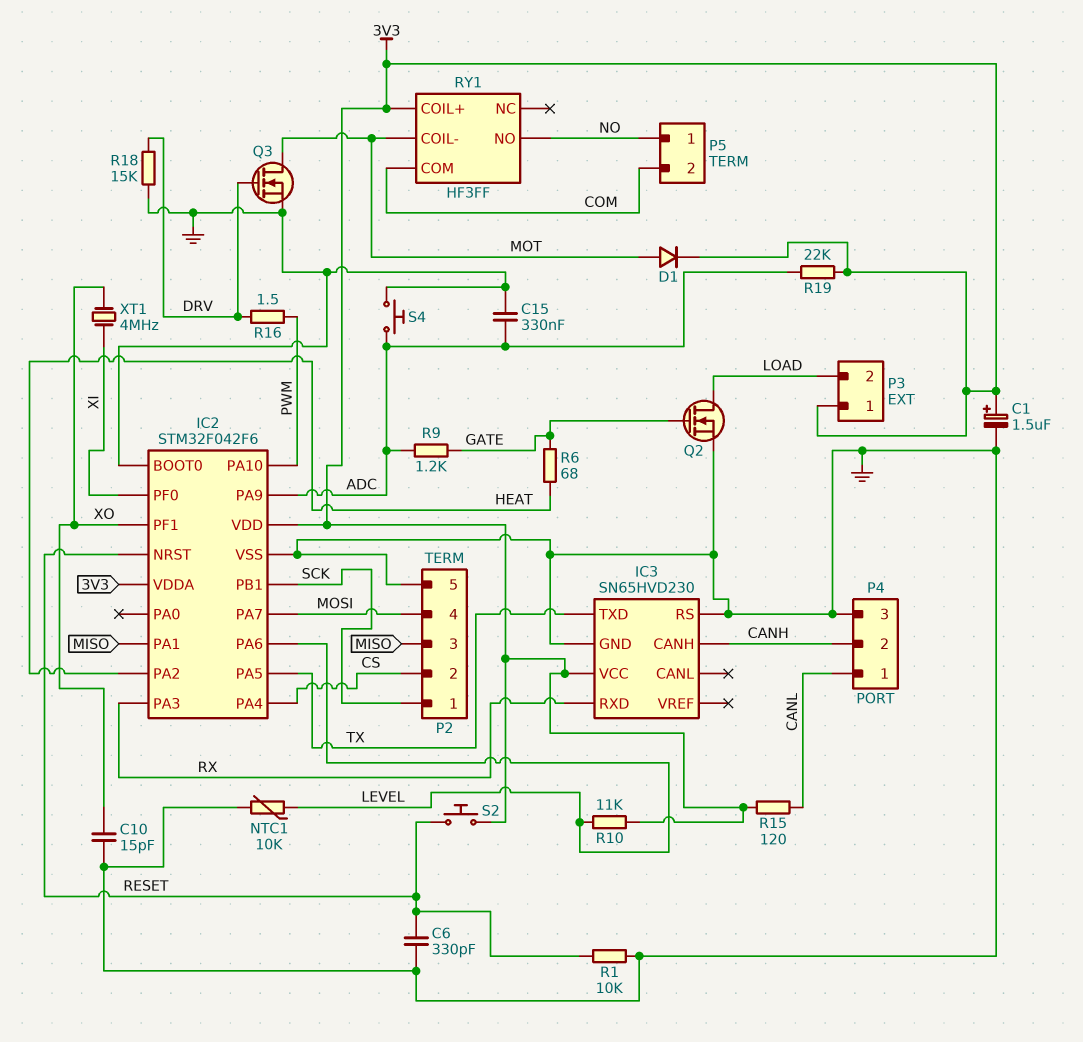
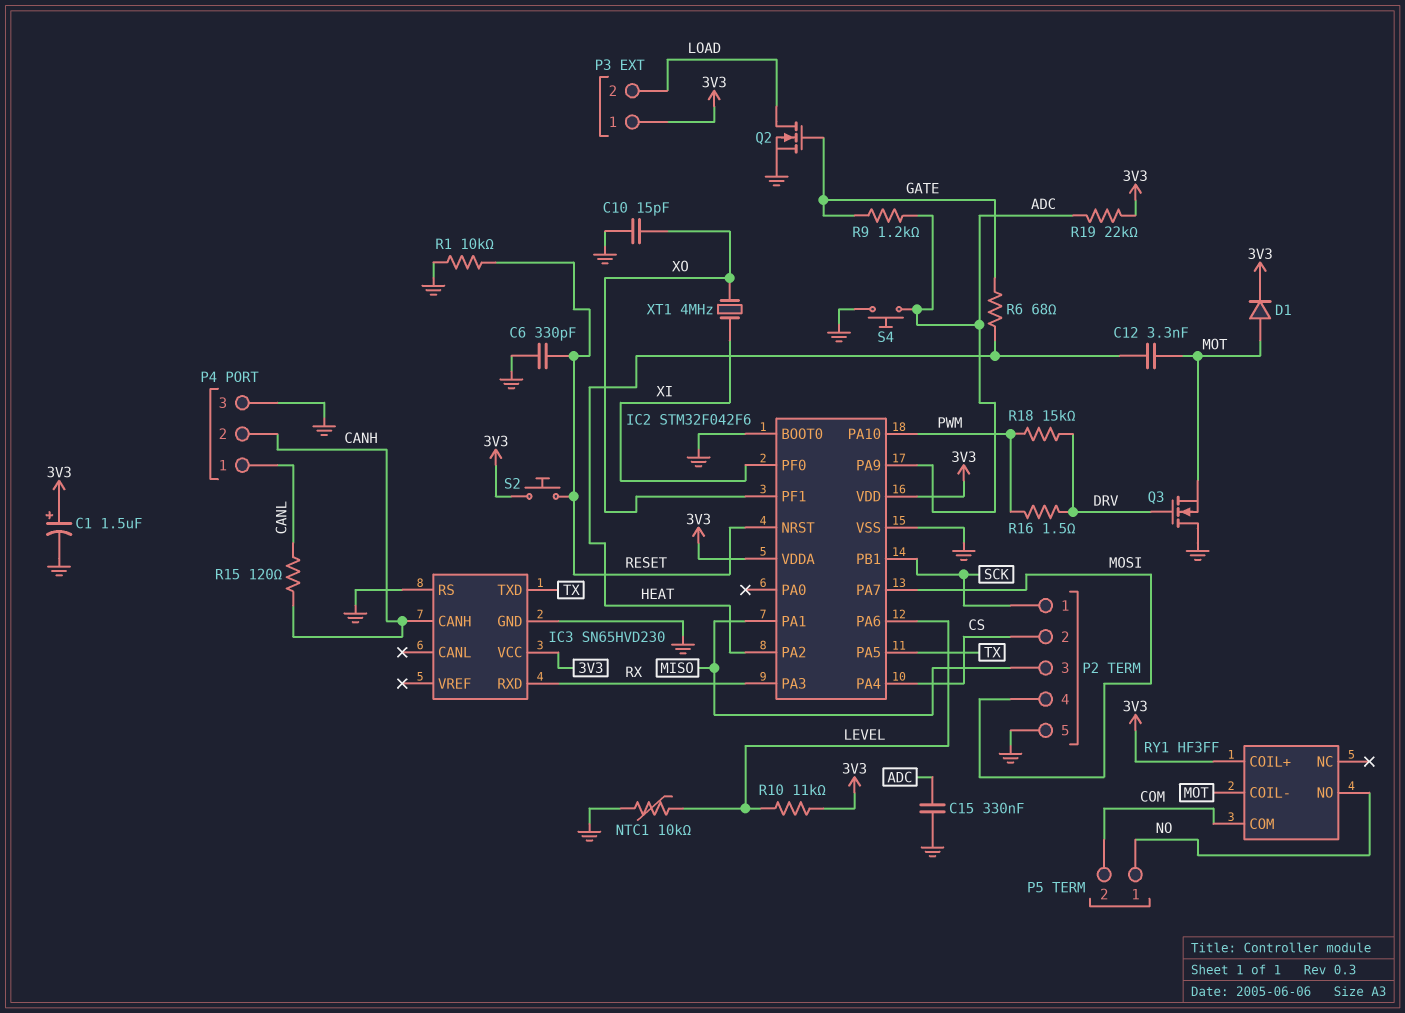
C12: none -> 3.3nF (HEAT, MOT)
Q3: NMOS (G DRV, D MOT, S GND) -> NMOS (G DRV, D GND, S MOT)
R15: 120 (3V3, CANL) -> 120 (CANH, CANL)
R18: 15k (DRV, GND) -> 15k (DRV, PWM)

